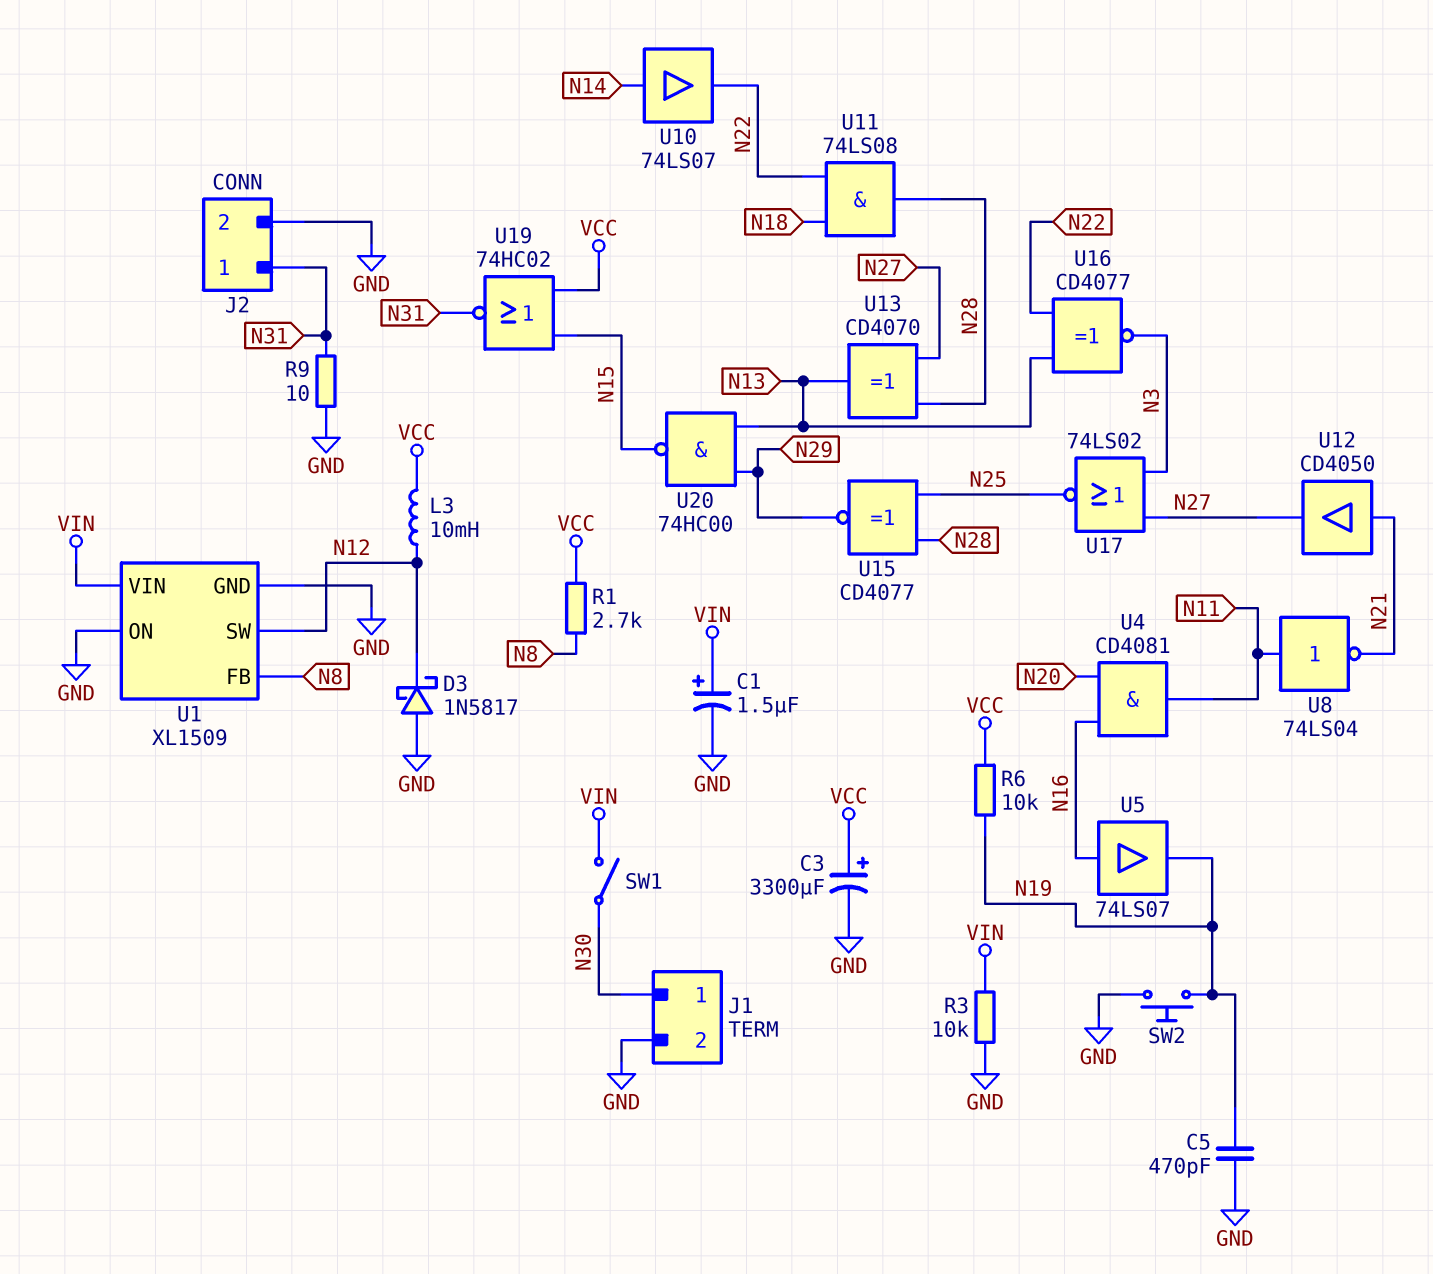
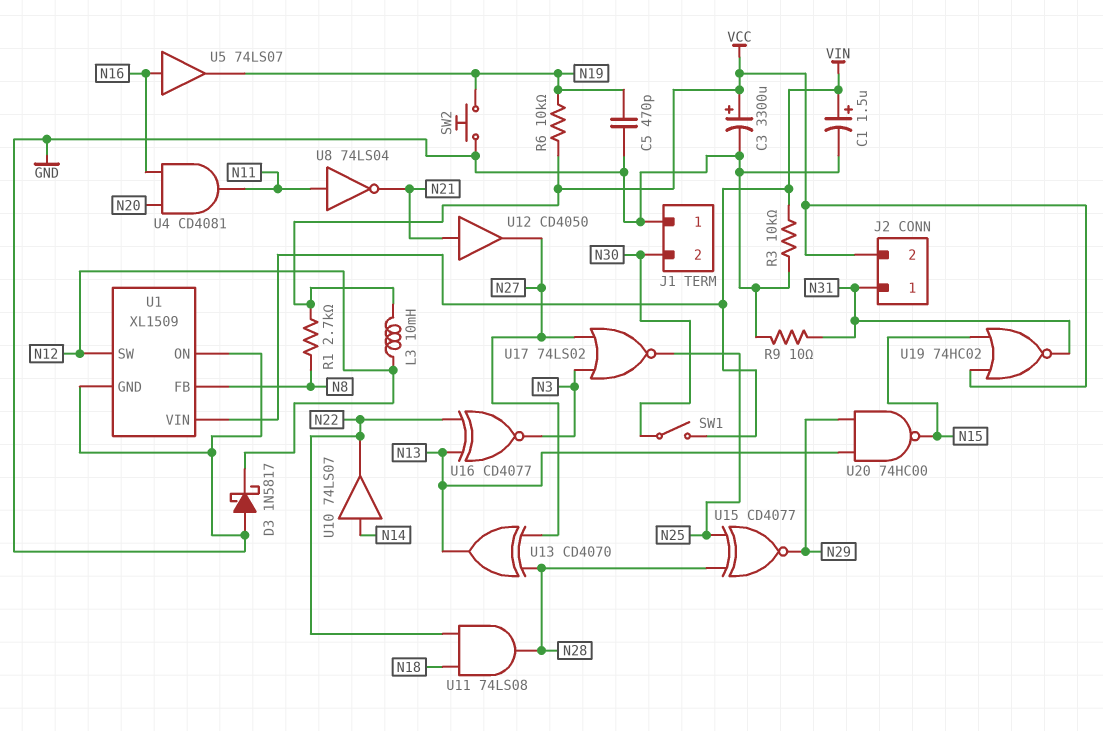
J1 pin 1: N30 -> GND
J1 pin 2: GND -> N30
J2 pin 2: GND -> VCC

